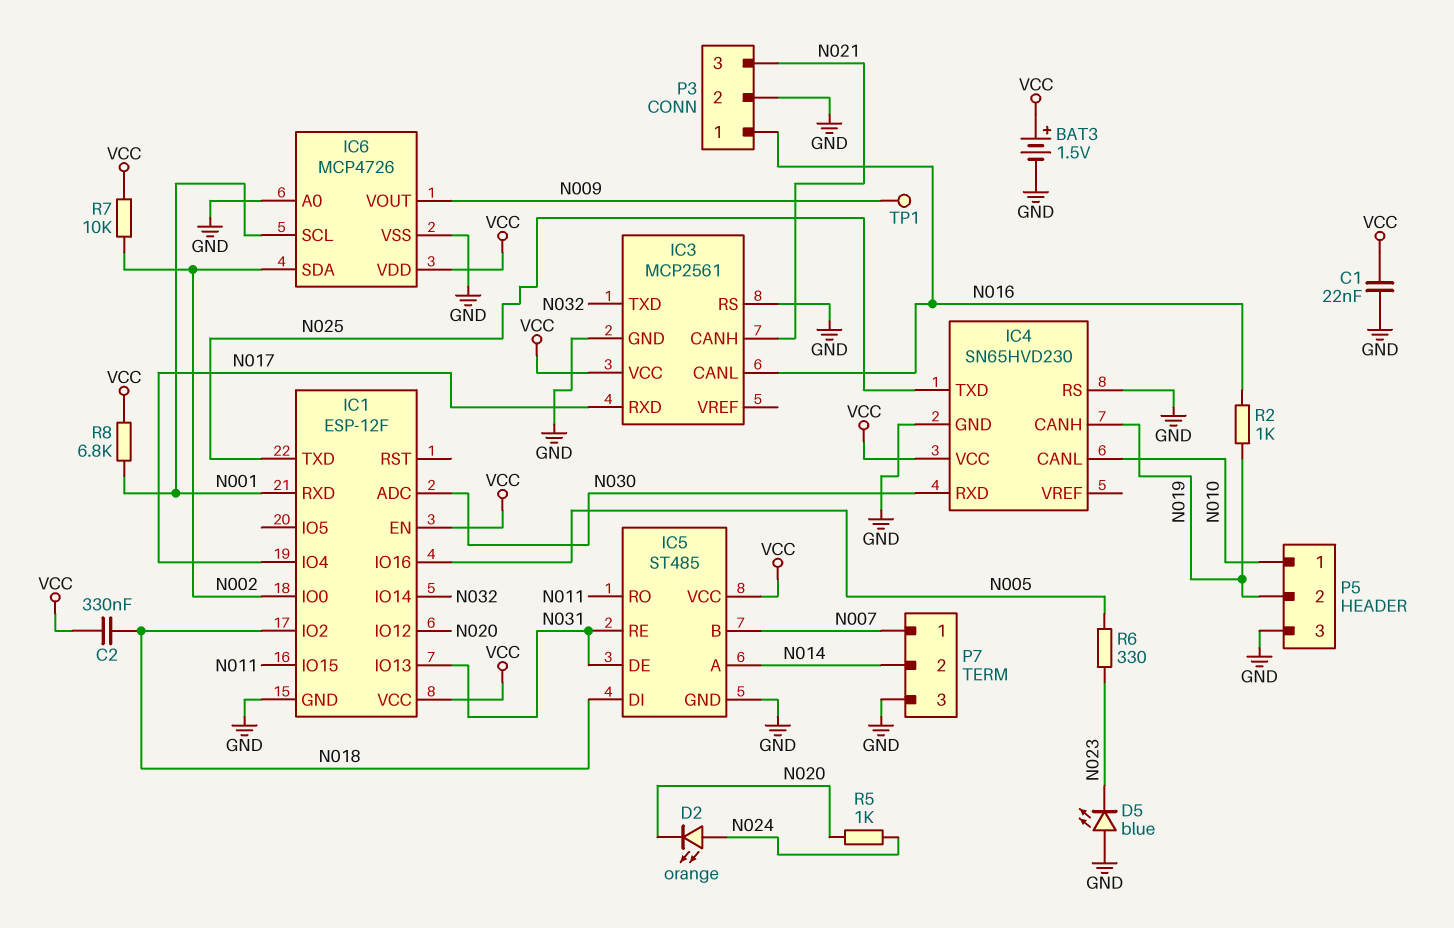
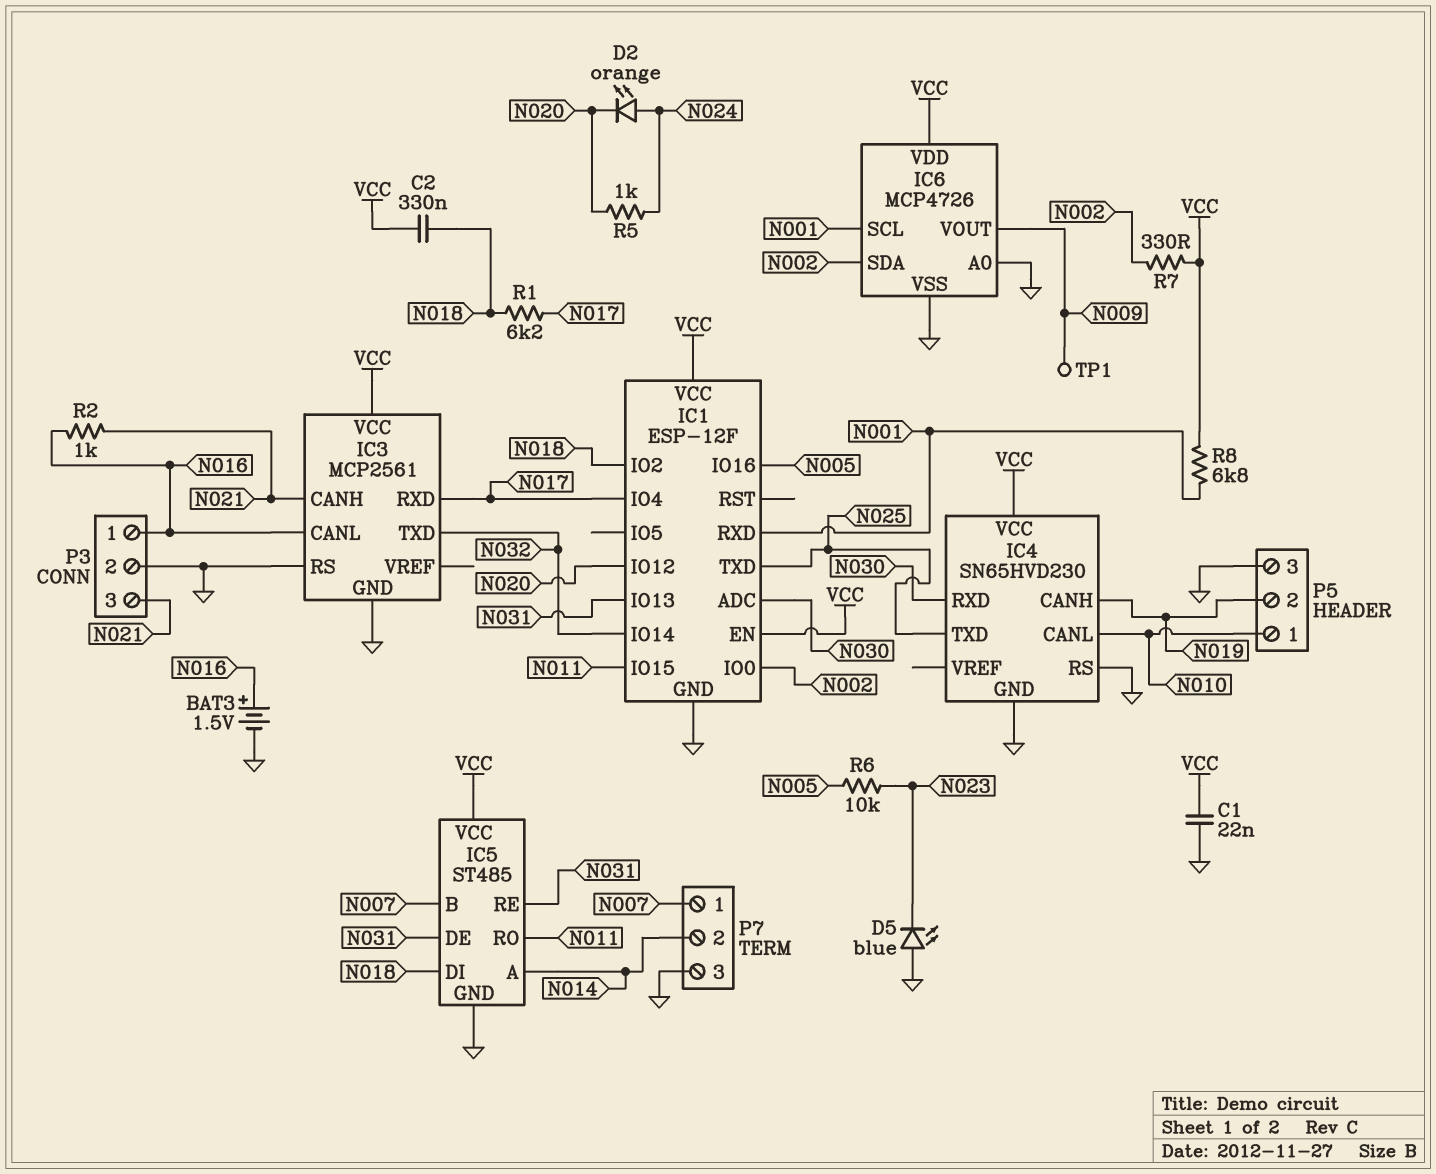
BAT3: 1.5V (plus VCC, minus GND) -> 1.5V (plus N016, minus GND)
R1: none -> 6.2k (N017, N018)
R2: 1k (N016, N019) -> 1k (N016, N021)
R6: 330 (N005, N023) -> 10k (N005, N023)
R7: 10k (N002, VCC) -> 330 (N002, VCC)

